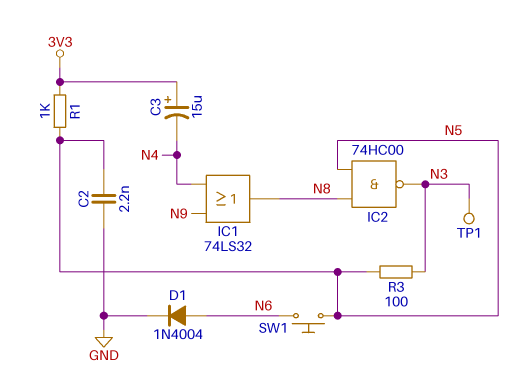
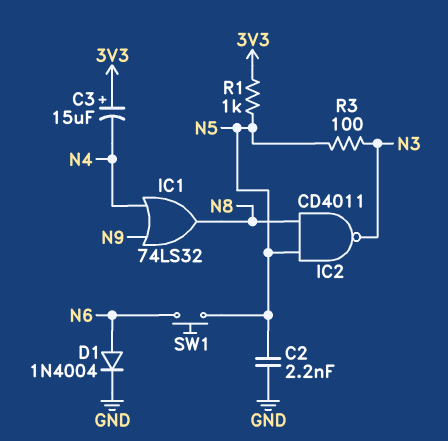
IC2: NAND 74HC00 (in N5, in N8, out N3) -> NAND CD4011 (in N5, in N8, out N3)
TP1: test point (N3) -> none

